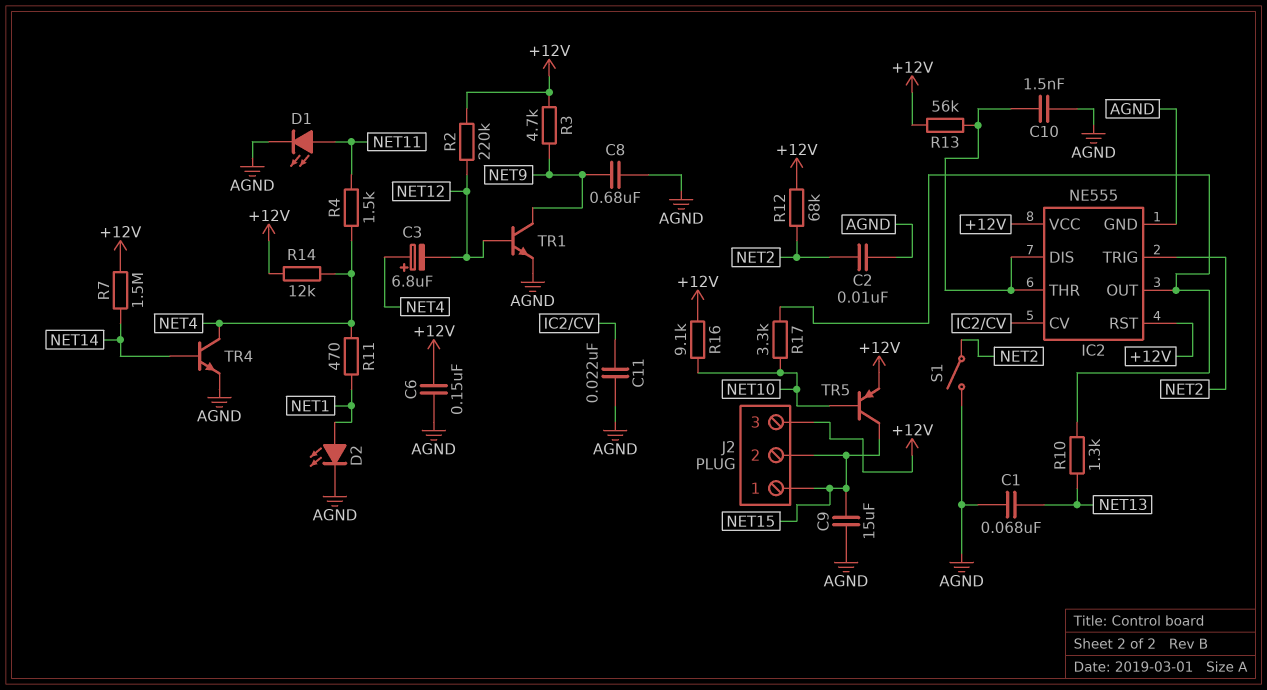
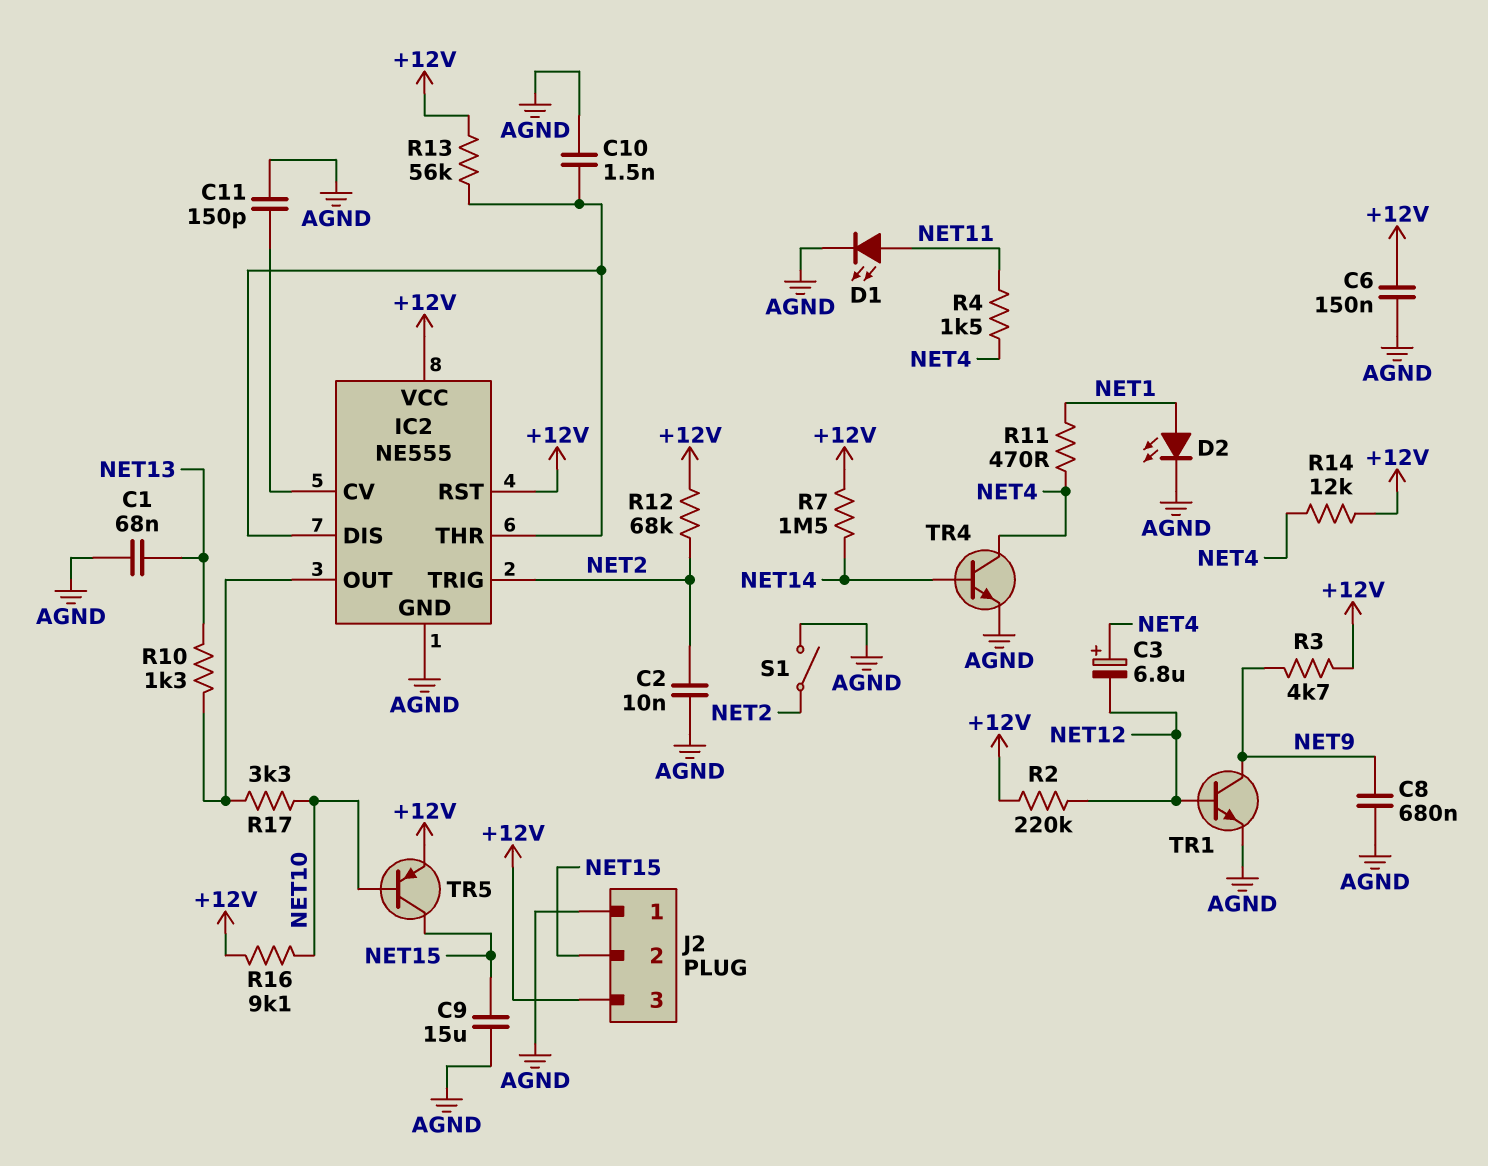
C11: 22nF (AGND, IC2/CV) -> 150pF (AGND, IC2/CV)
J2 pin 1: NET15 -> AGND

